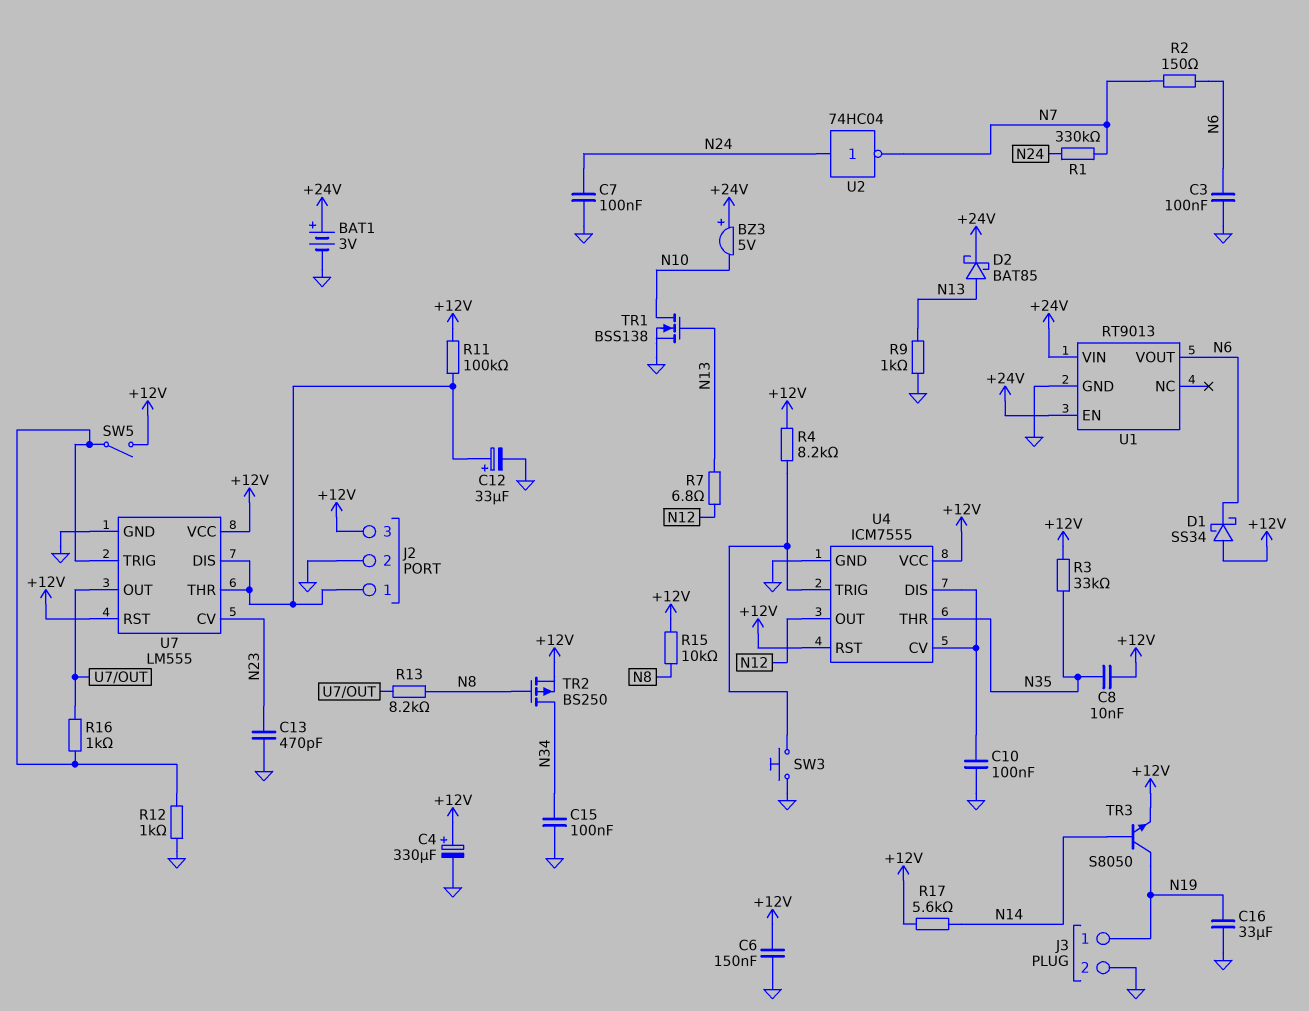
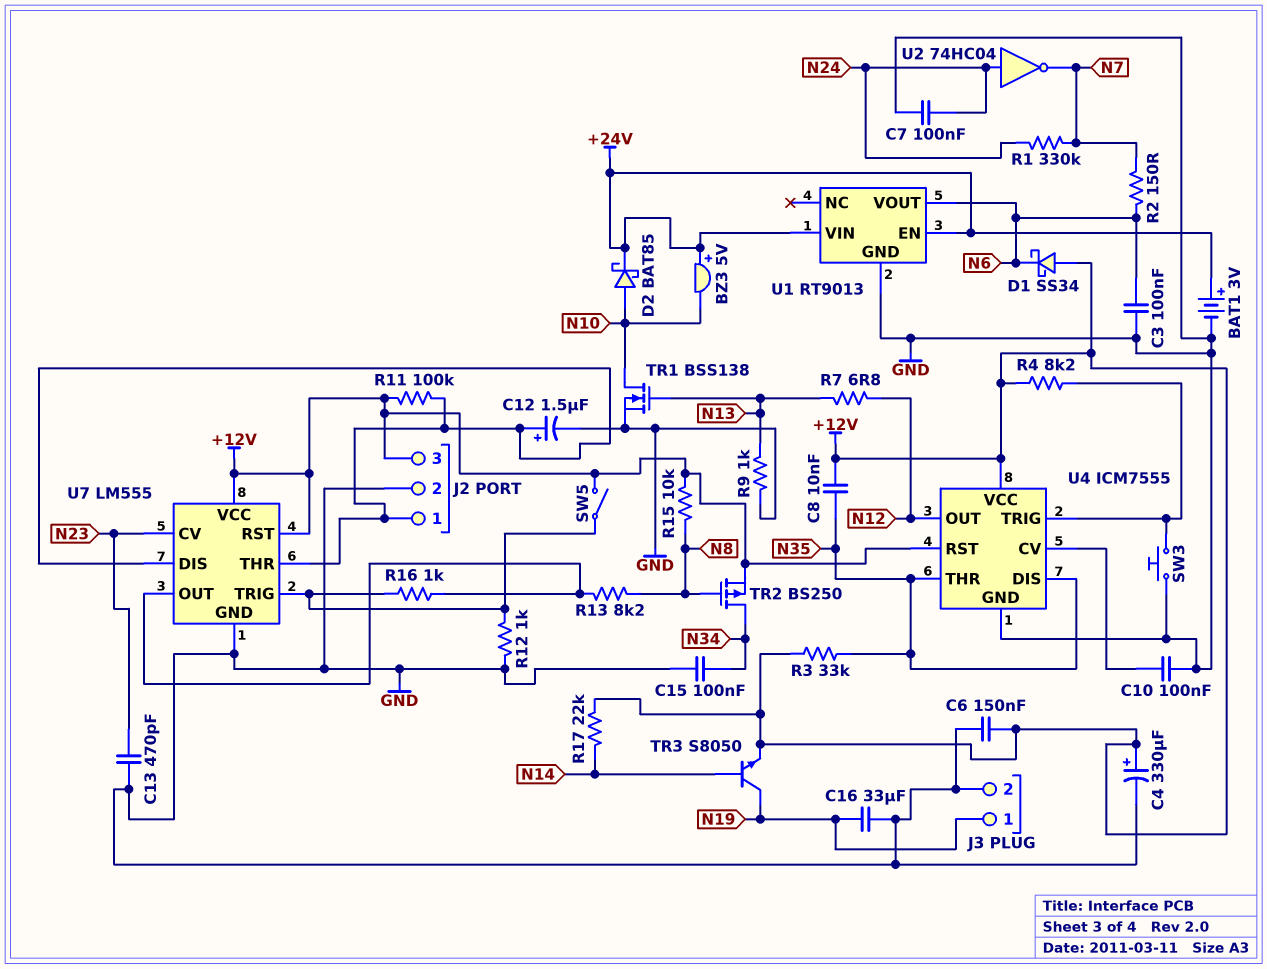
C12: 33uF (plus J2/1, minus GND) -> 1.5uF (plus J2/1, minus GND)
D2: schottky BAT85 (A N13, K +24V) -> schottky BAT85 (A N10, K +24V)
R17: 5.6k (+12V, N14) -> 22k (+12V, N14)
U4 pin DIS: U4/CV -> N35

